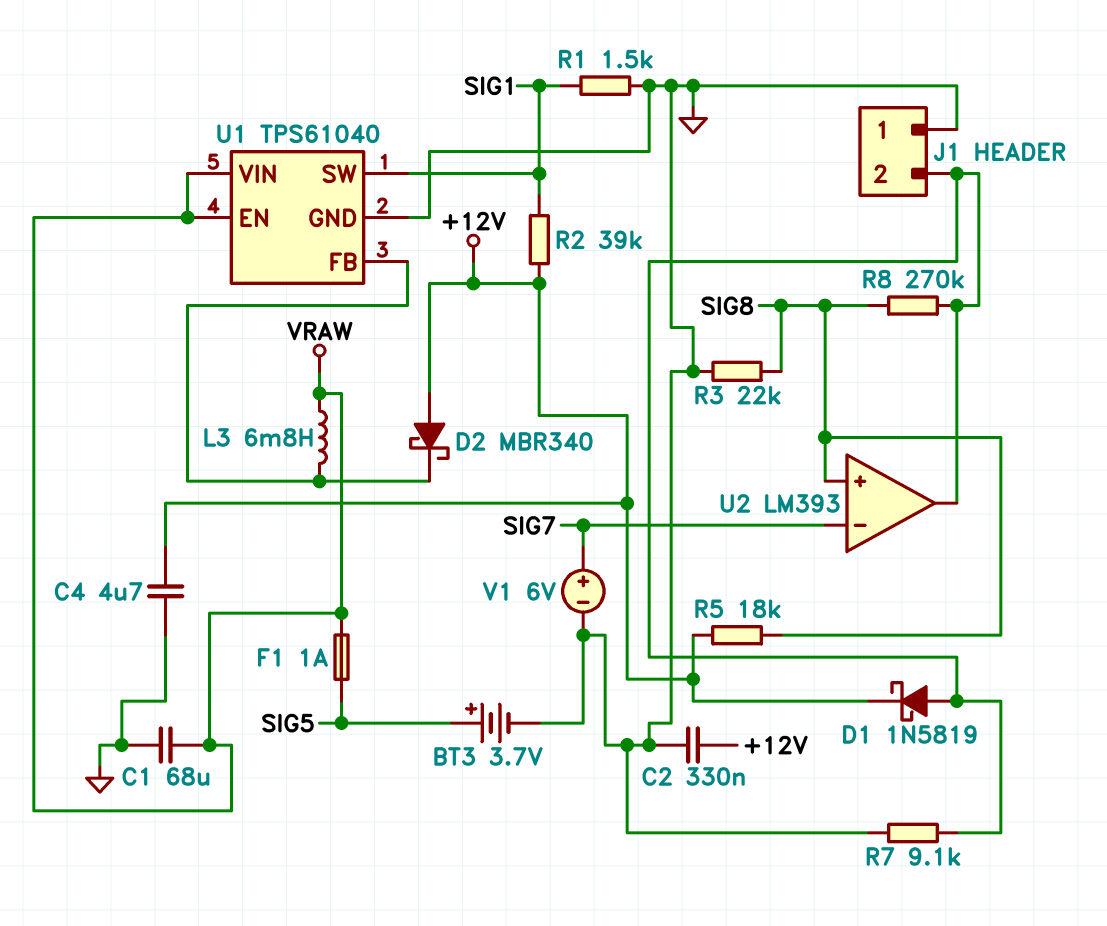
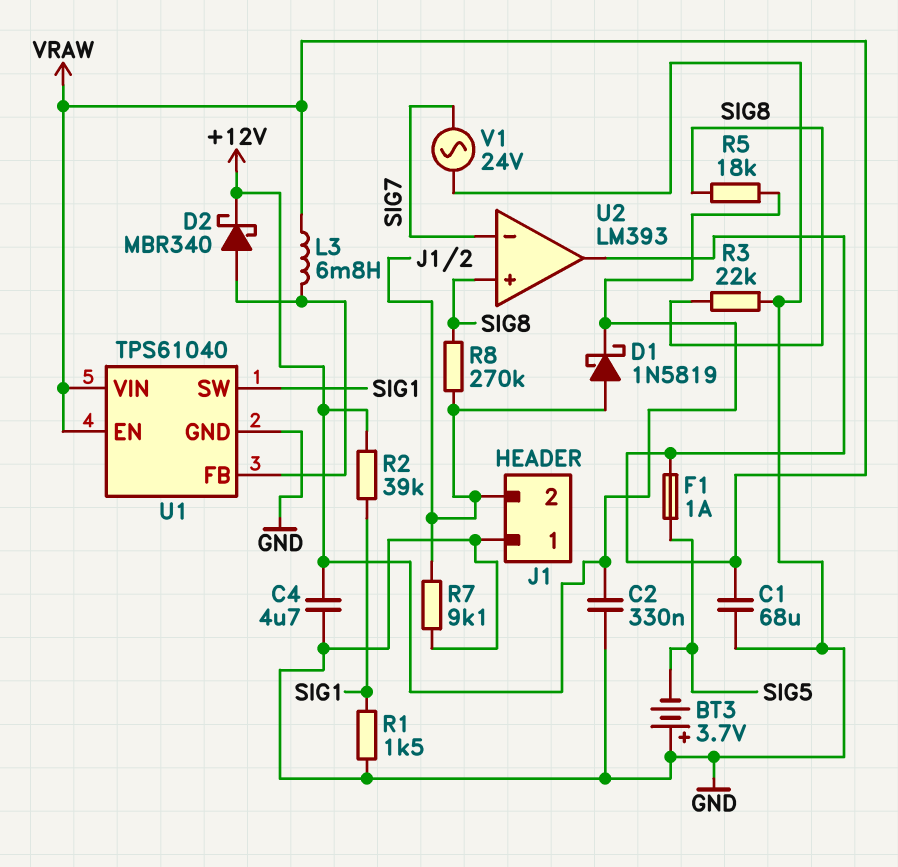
BT3: 3.7V (plus SIG5, minus GND) -> 3.7V (plus GND, minus SIG5)
D2: schottky MBR340 (A +12V, K U1/FB) -> schottky MBR340 (A U1/FB, K +12V)
U2 pin out: J1/2 -> VRAW
V1: 6V (plus SIG7, minus GND) -> AC 24V (GND, SIG7)

